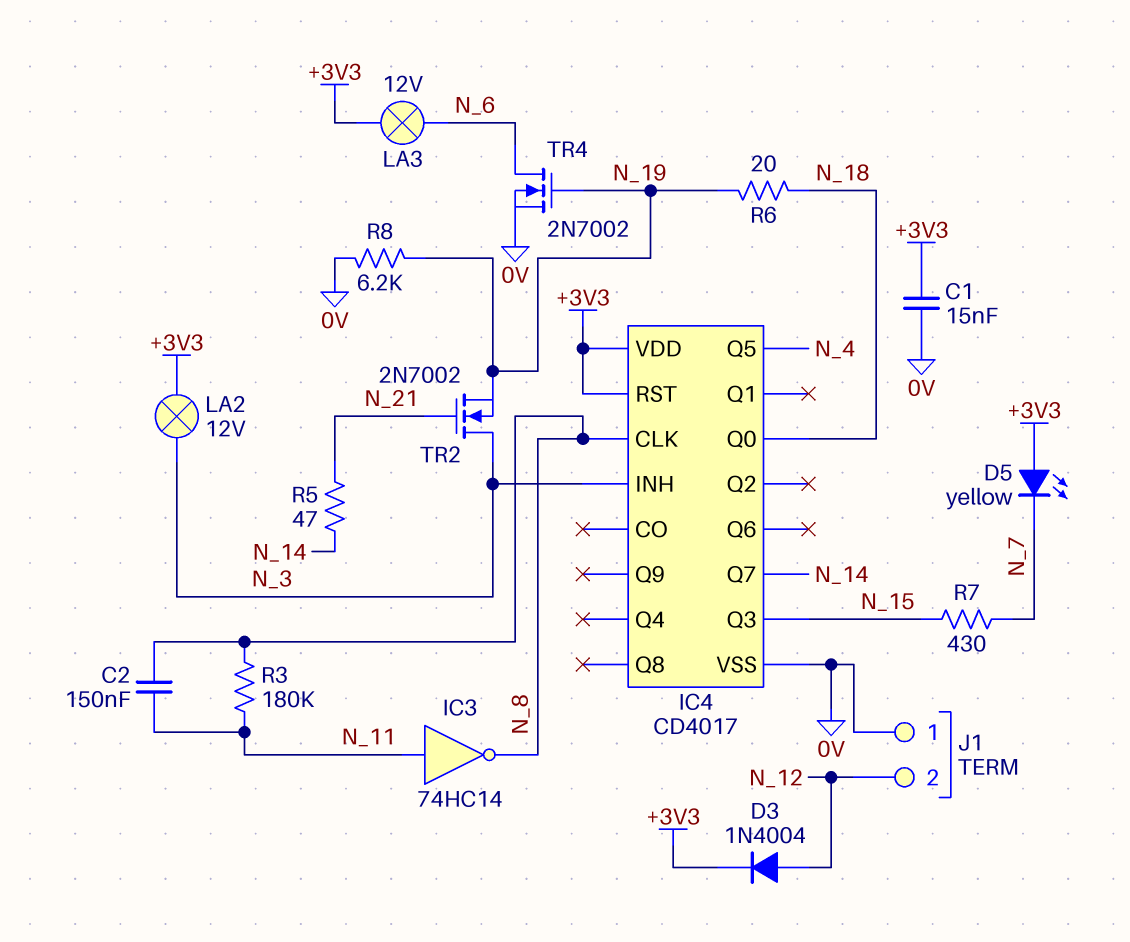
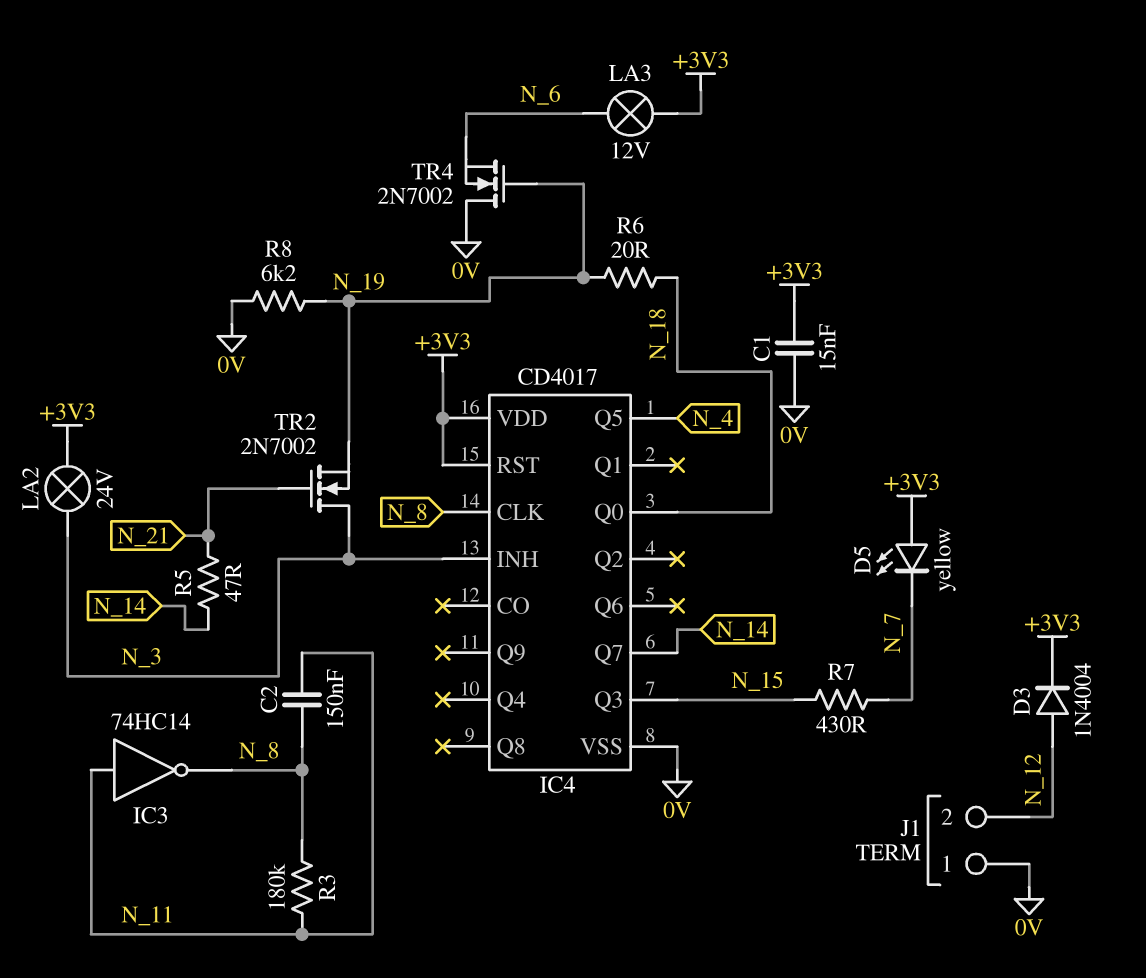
LA2: lamp 12V (+3V3, N_3) -> lamp 24V (+3V3, N_3)
TR4: NMOS 2N7002 (G N_19, D N_6, S 0V) -> NMOS 2N7002 (G N_19, D 0V, S N_6)

